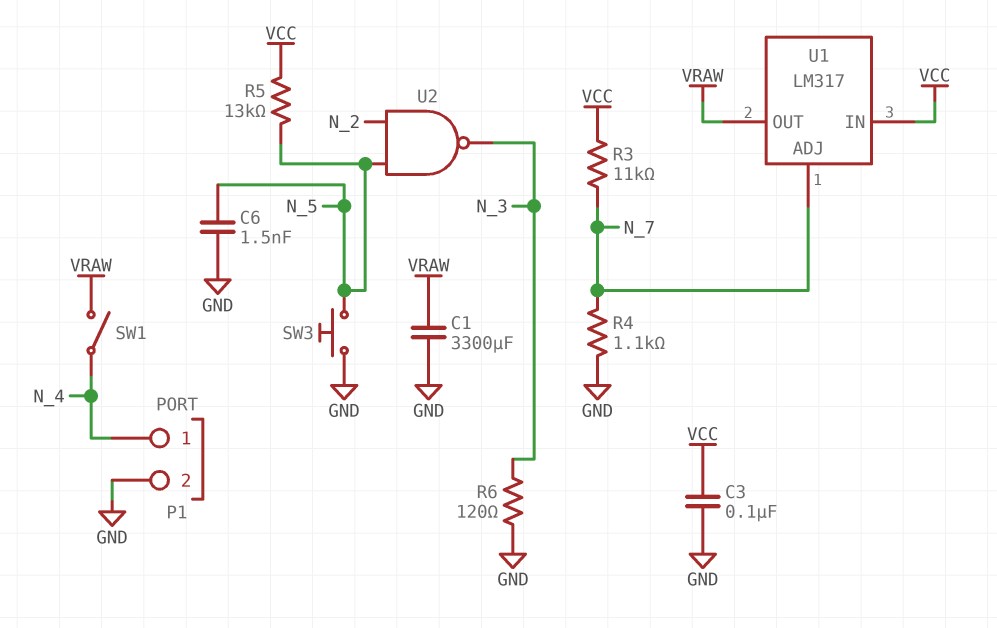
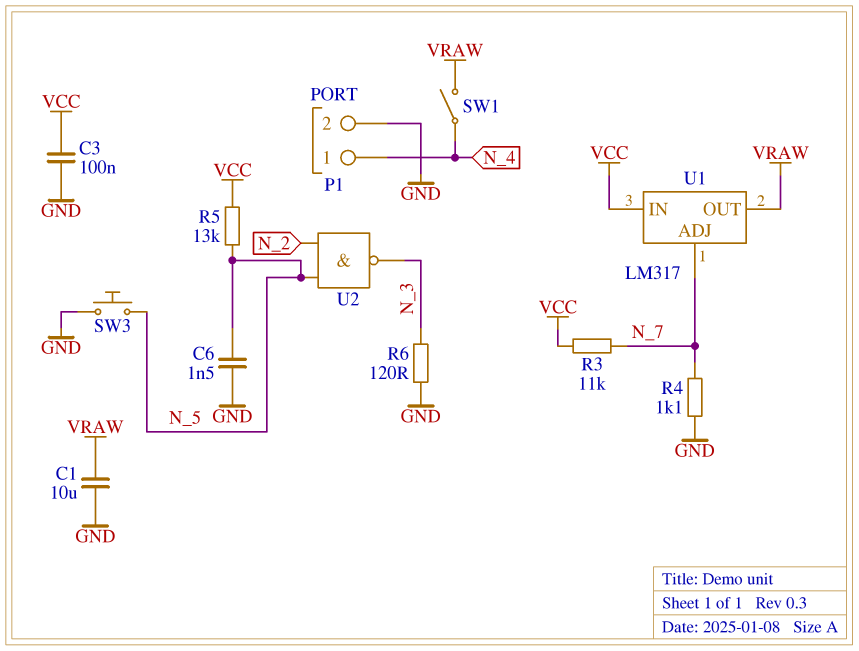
C1: 3300uF (GND, VRAW) -> 10uF (GND, VRAW)

